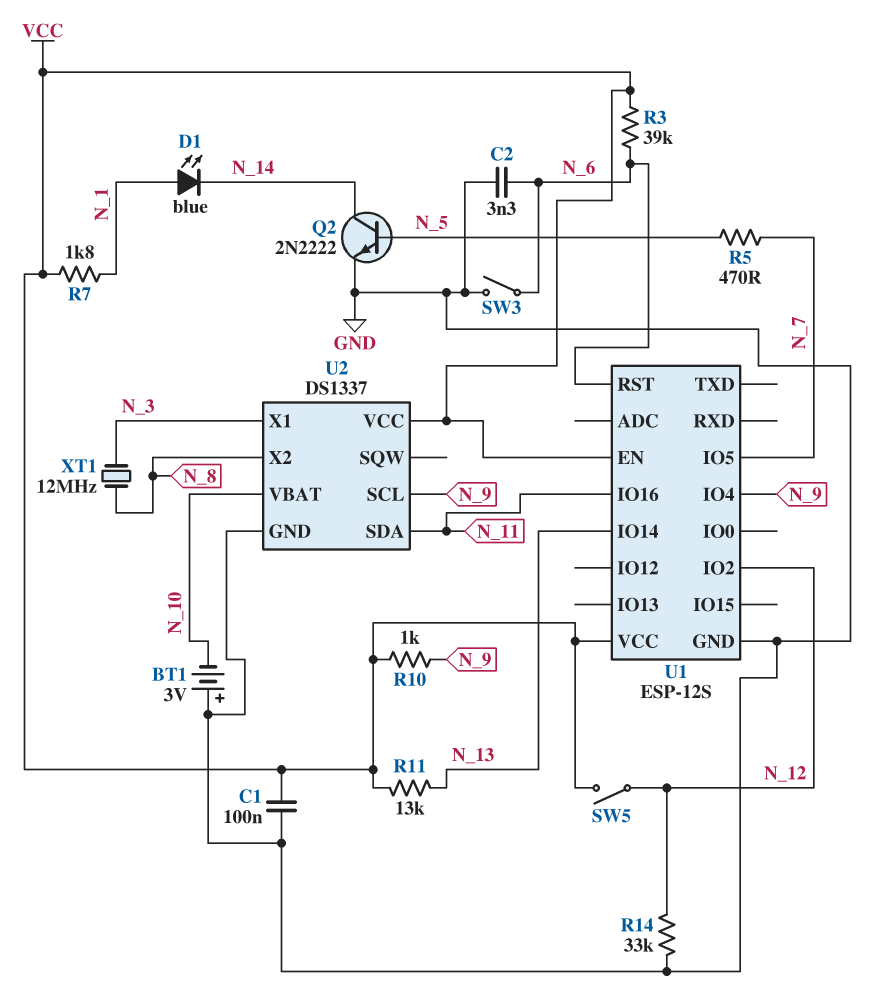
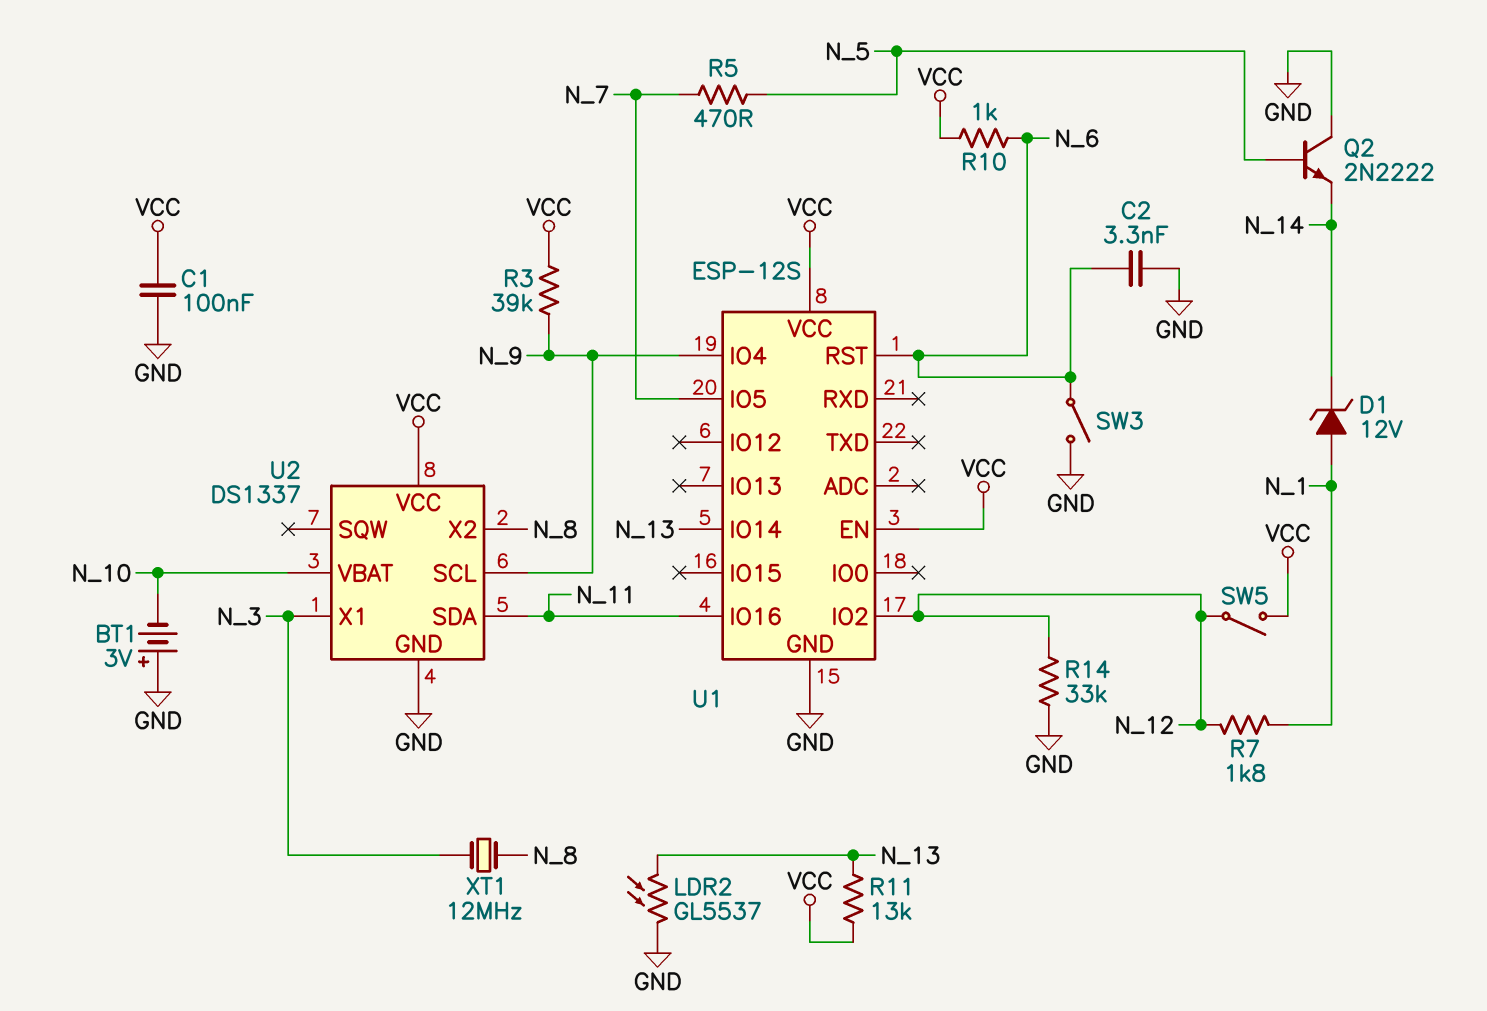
D1: LED blue (A N_1, K N_14) -> zener 12V (A N_1, K N_14)
LDR2: none -> GL5537 (GND, N_13)
Q2: NPN 2N2222 (B N_5, C N_14, E GND) -> NPN 2N2222 (B N_5, C GND, E N_14)
R3: 39k (N_6, VCC) -> 39k (N_9, VCC)
R7: 1.8k (N_1, VCC) -> 1.8k (N_1, N_12)
R10: 1k (N_9, VCC) -> 1k (N_6, VCC)

